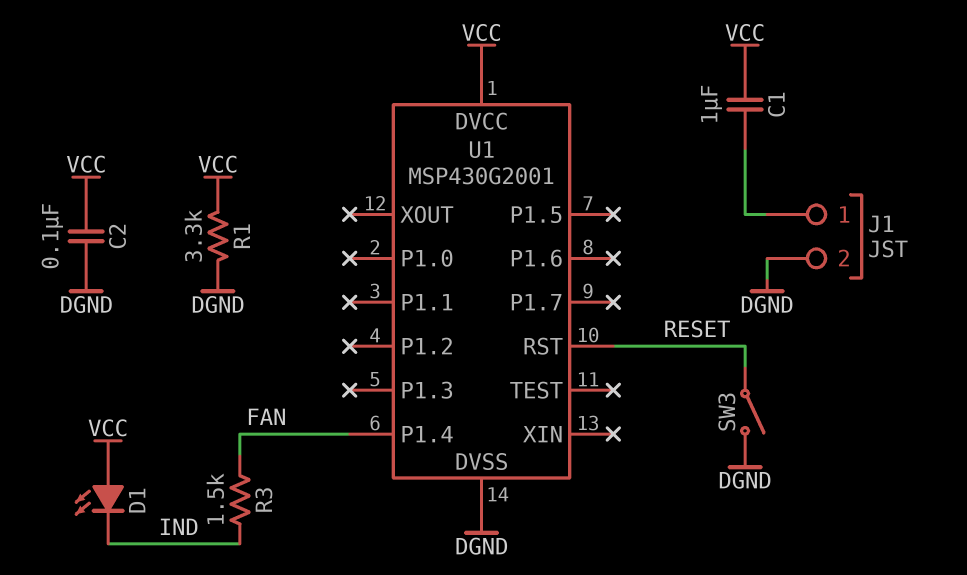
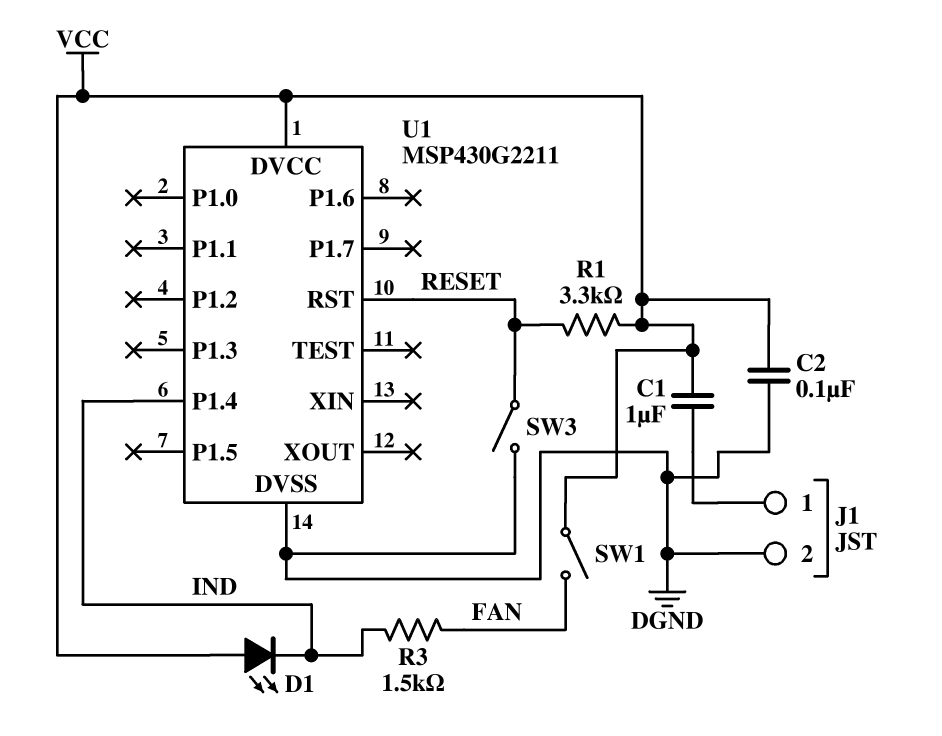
R1: 3.3k (DGND, VCC) -> 3.3k (RESET, VCC)
SW1: none -> switch (FAN, VCC)
U1: MSP430G2001 -> MSP430G2211
U1 pin P1.4: FAN -> IND

